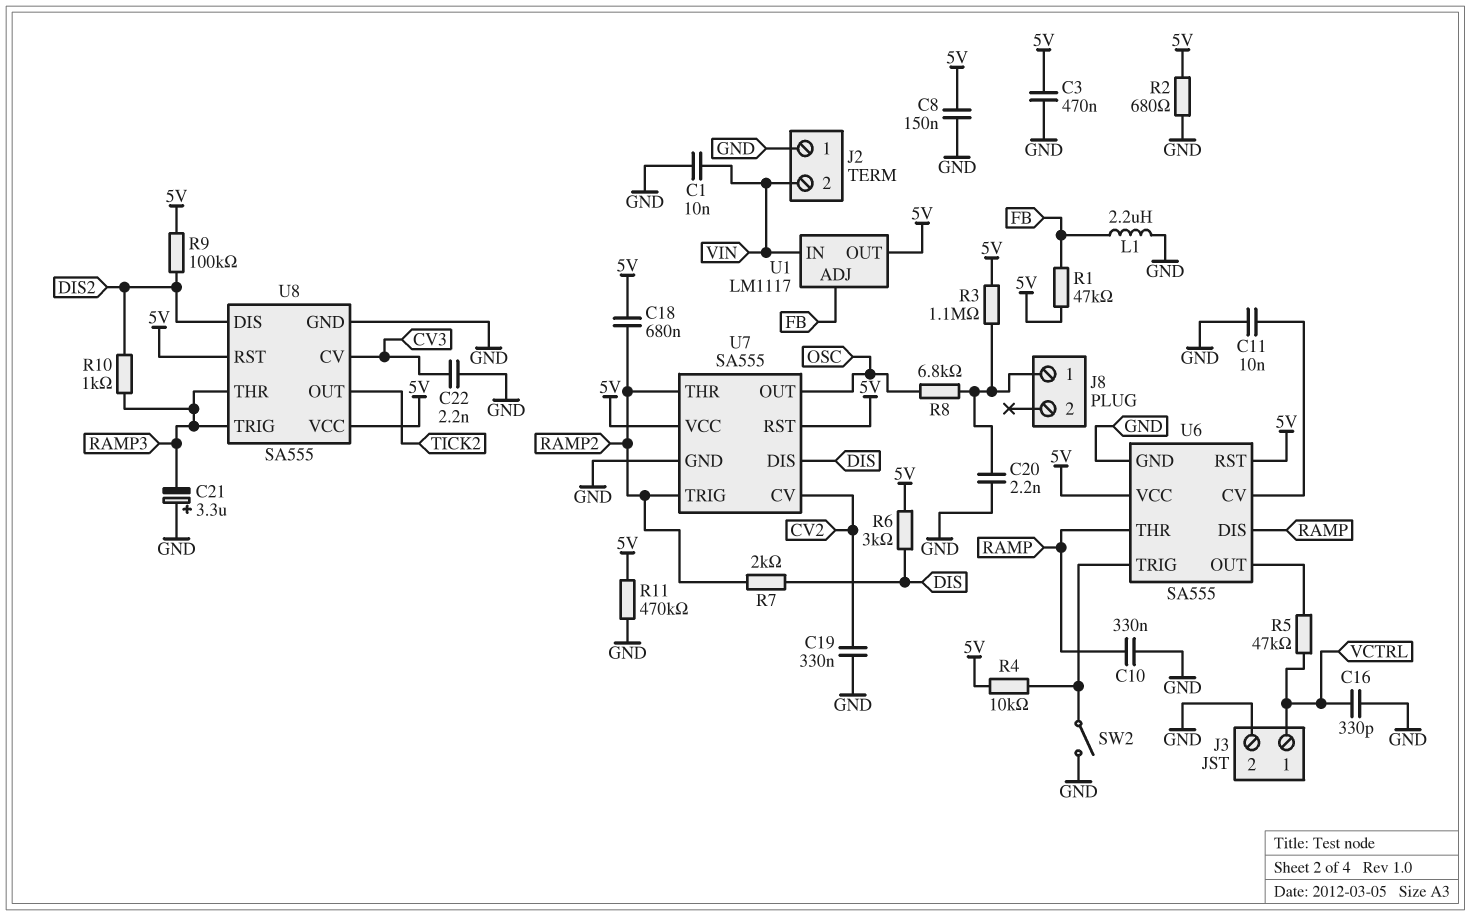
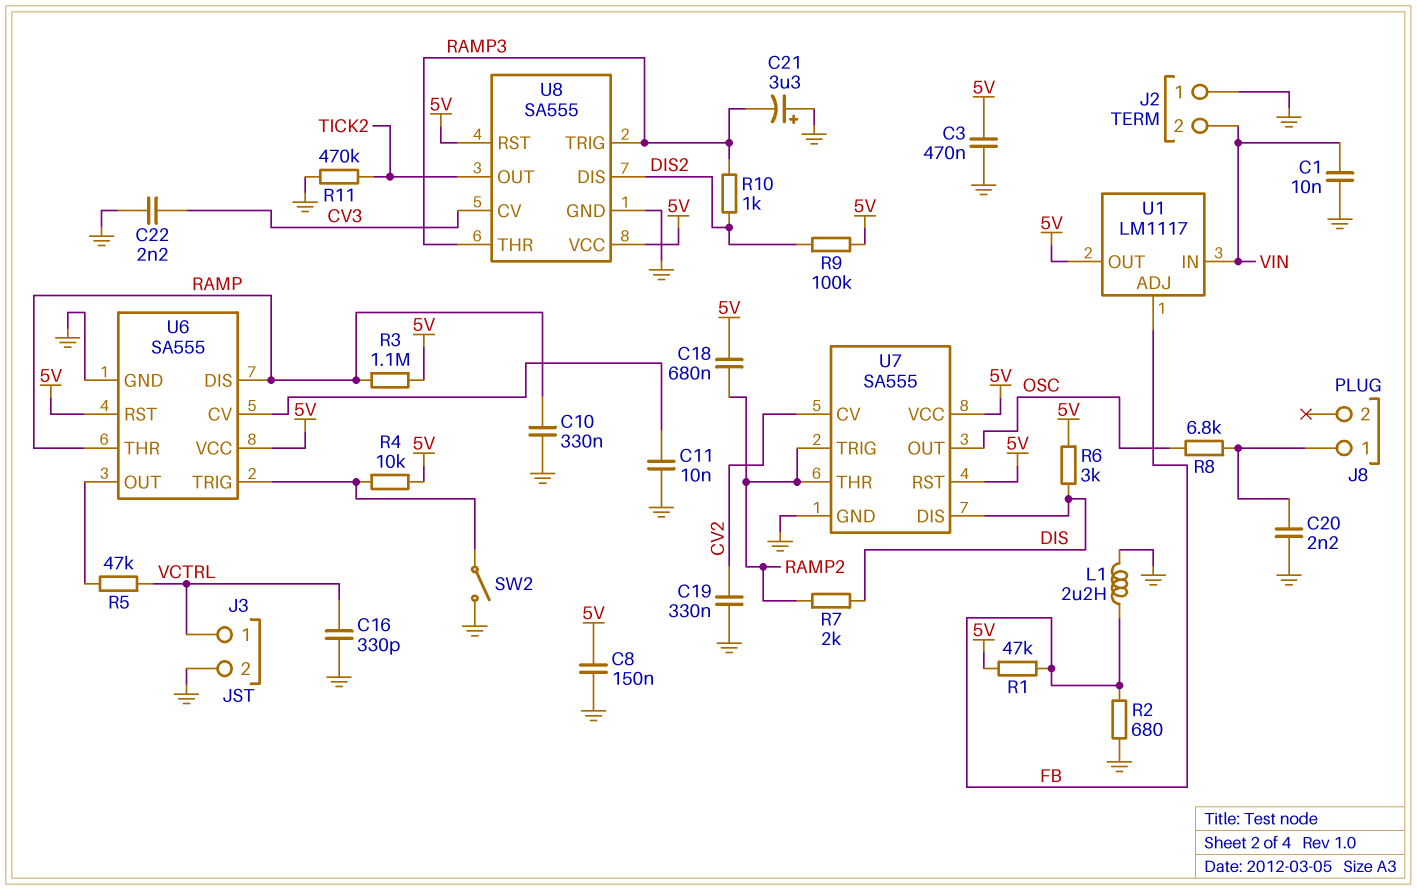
R2: 680 (5V, GND) -> 680 (FB, GND)
R3: 1.1M (5V, J8/1) -> 1.1M (5V, RAMP)
R11: 470k (5V, GND) -> 470k (GND, TICK2)

